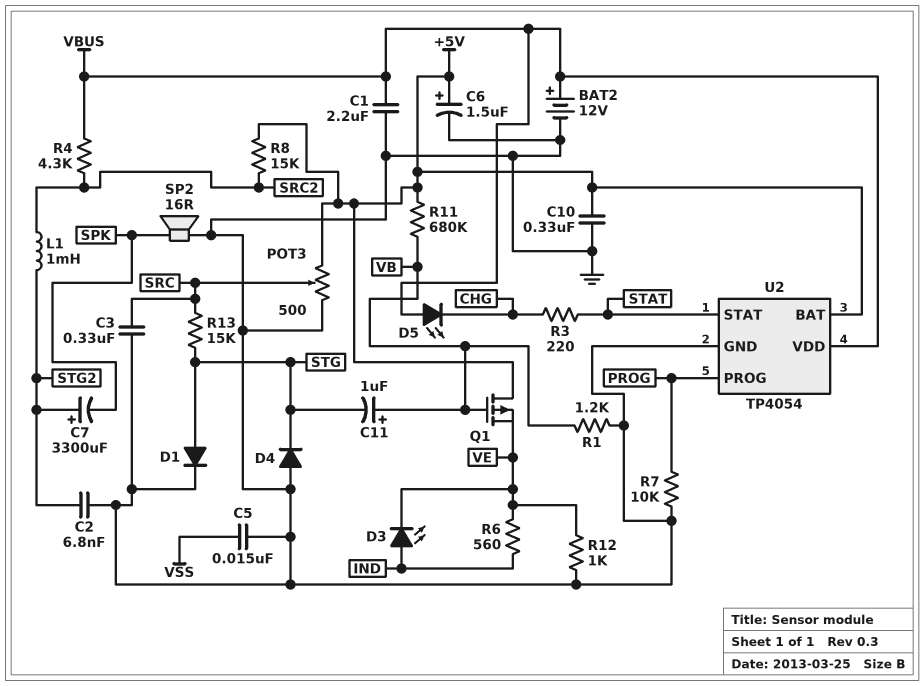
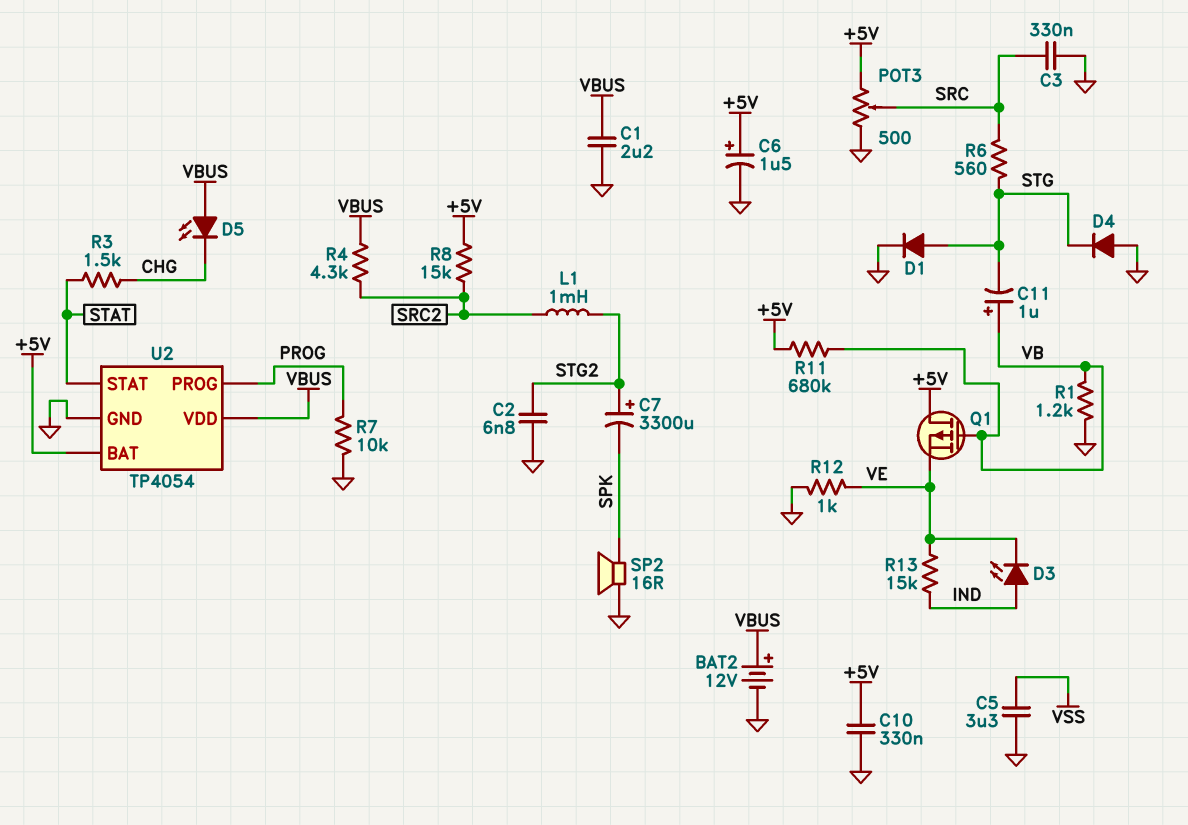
C5: 15nF (GND, VSS) -> 3.3uF (GND, VSS)
R3: 220 (CHG, STAT) -> 1.5k (CHG, STAT)
R6: 560 (IND, VE) -> 560 (SRC, STG)
R13: 15k (SRC, STG) -> 15k (IND, VE)

